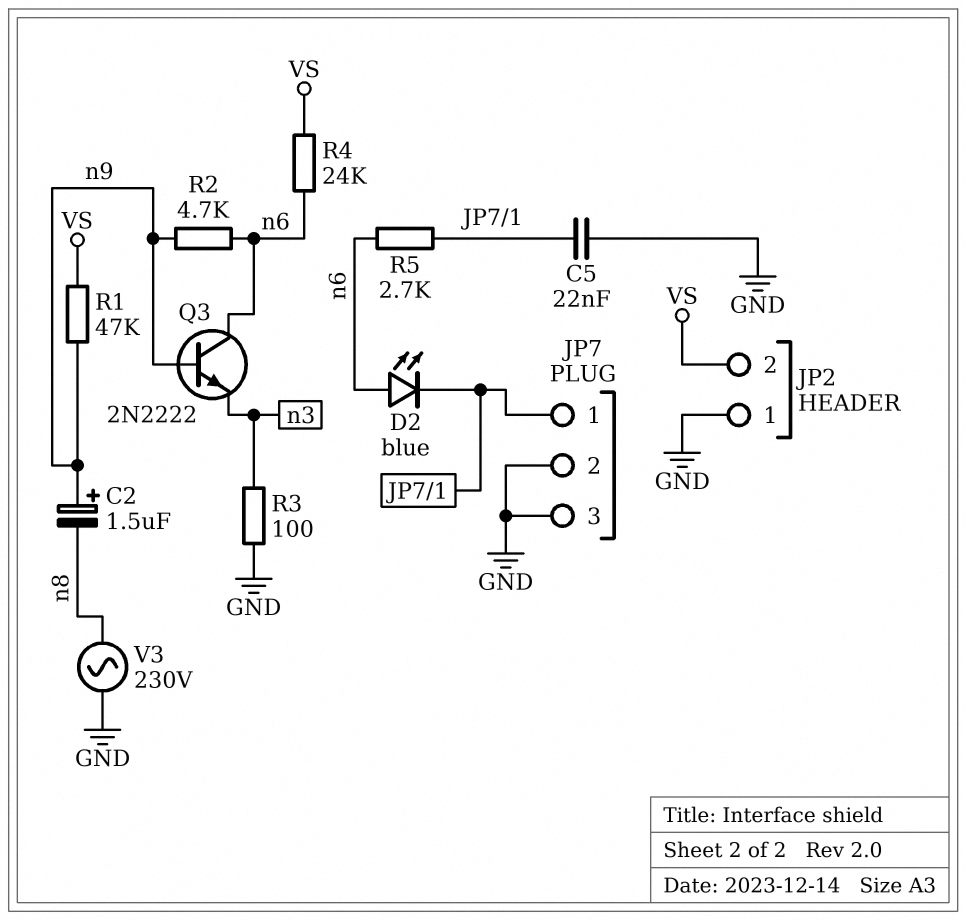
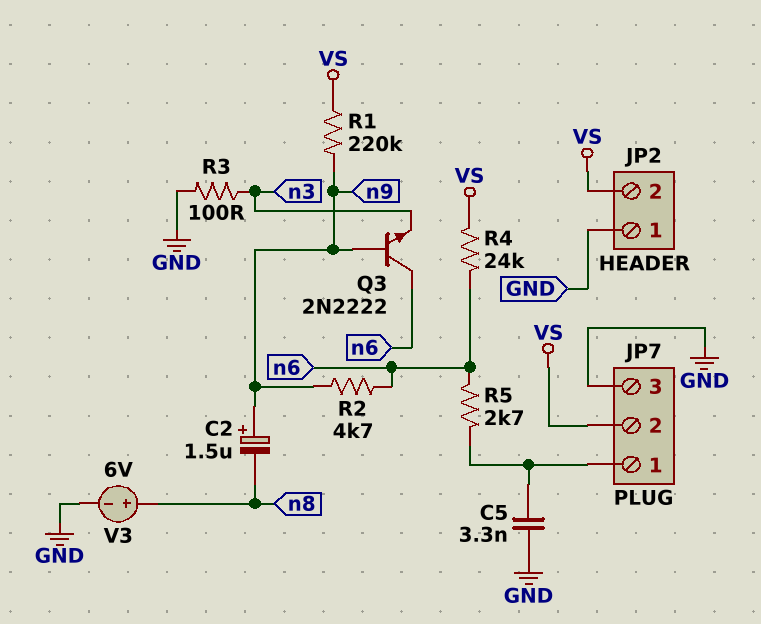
C5: 22nF (GND, JP7/1) -> 3.3nF (GND, JP7/1)
D2: LED blue (A n6, K JP7/1) -> none
JP7 pin 2: GND -> VS
R1: 47k (VS, n9) -> 220k (VS, n9)
V3: AC 230V (GND, n8) -> 6V (plus n8, minus GND)

